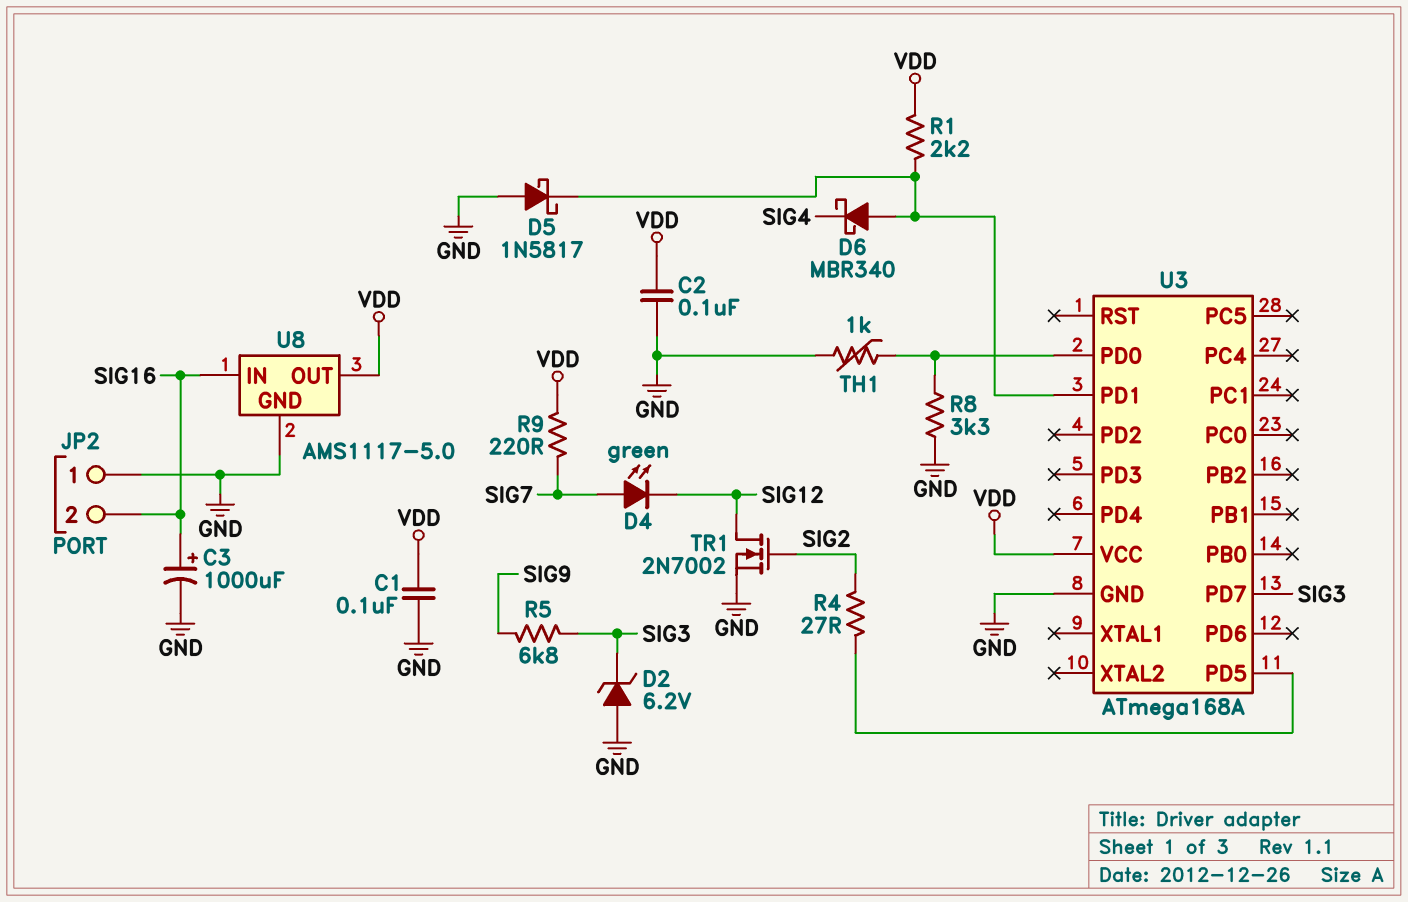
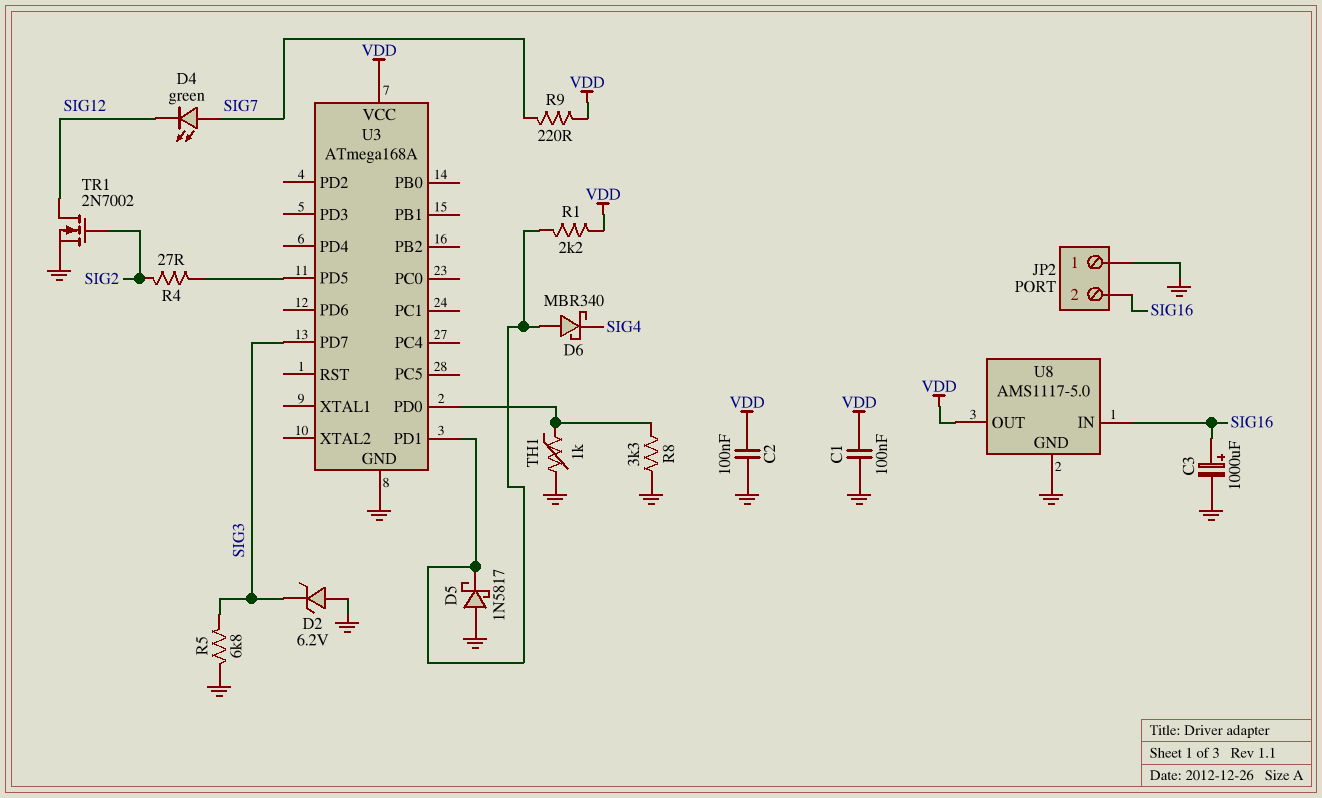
R5: 6.8k (SIG3, SIG9) -> 6.8k (GND, SIG3)

